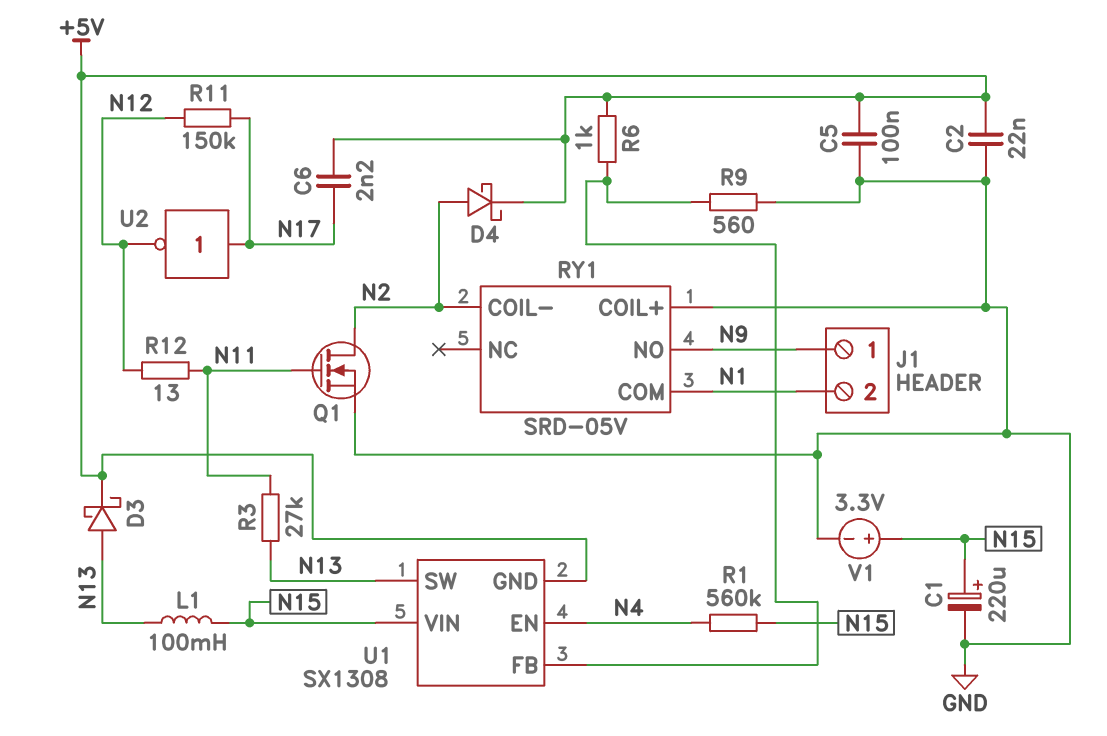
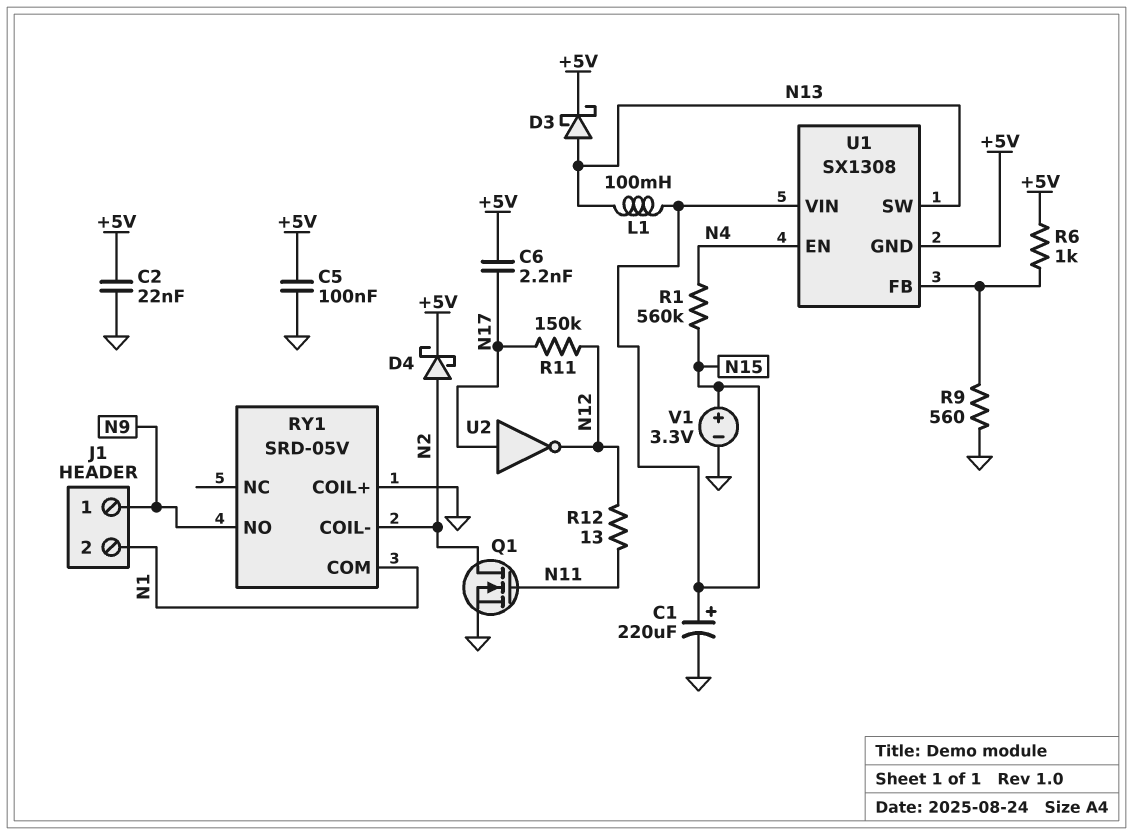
R3: 27k (N11, N13) -> none

